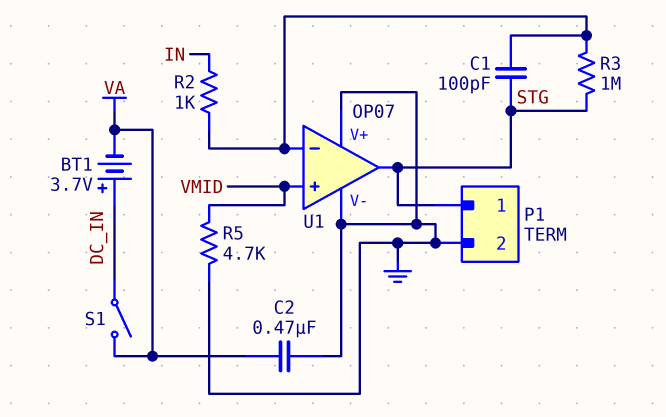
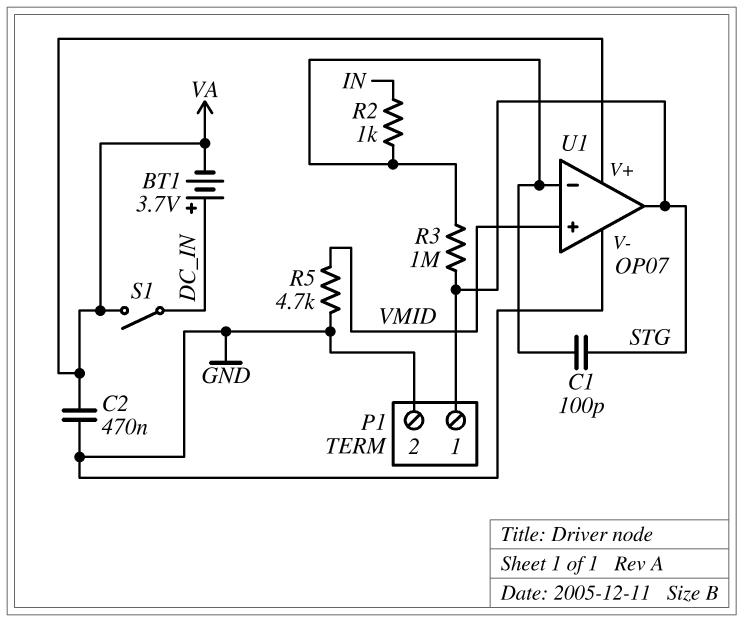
U1 pin V+: GND -> VA

